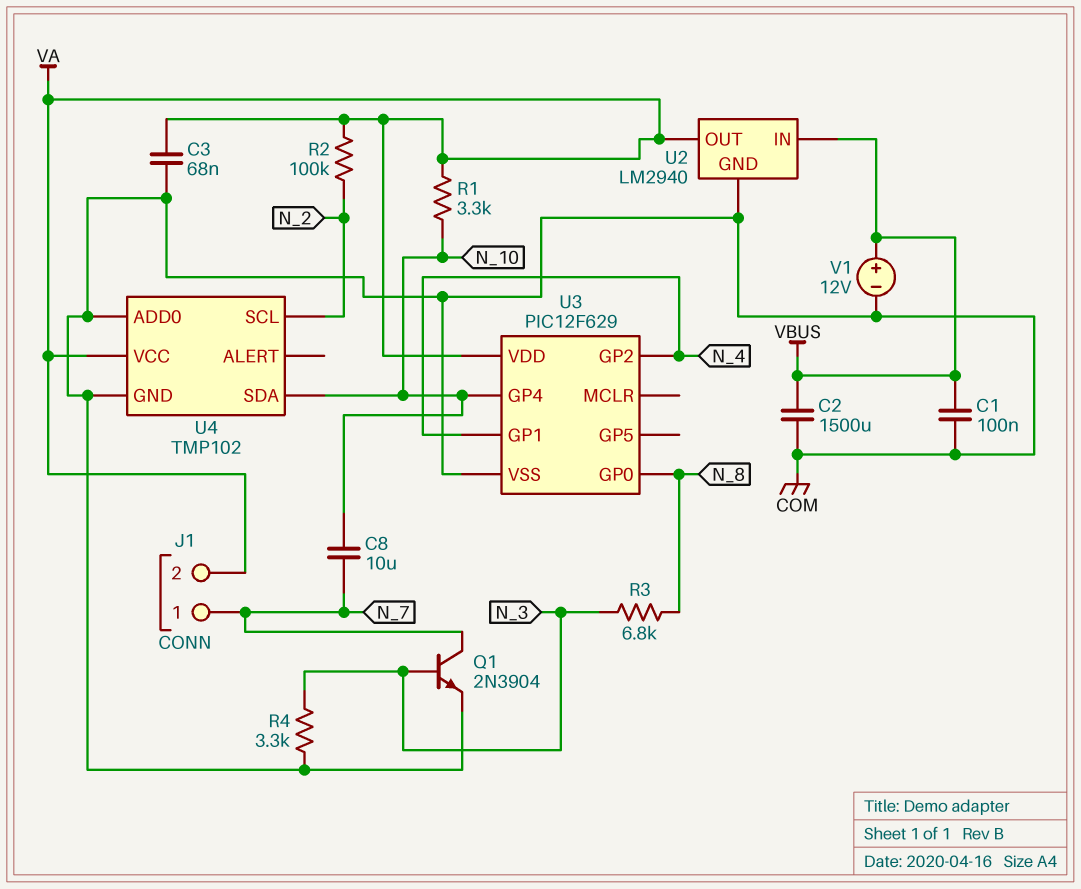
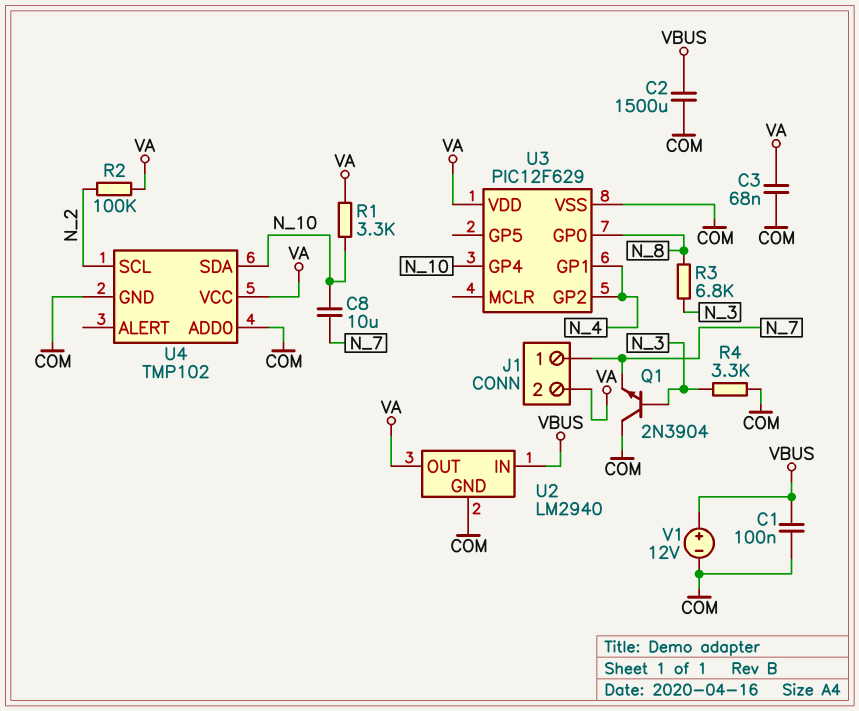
Q1: NPN 2N3904 (B N_3, C N_7, E COM) -> NPN 2N3904 (B N_3, C COM, E N_7)

